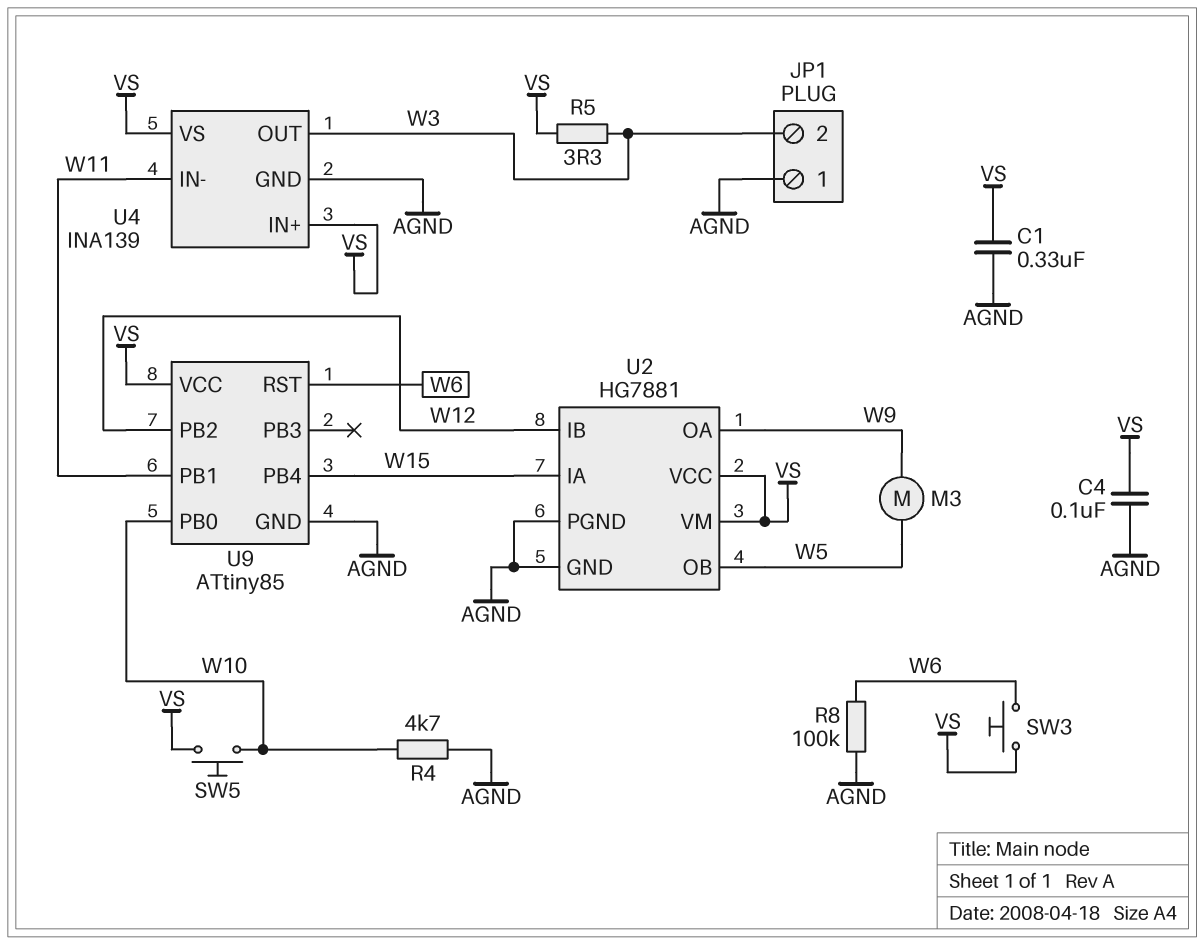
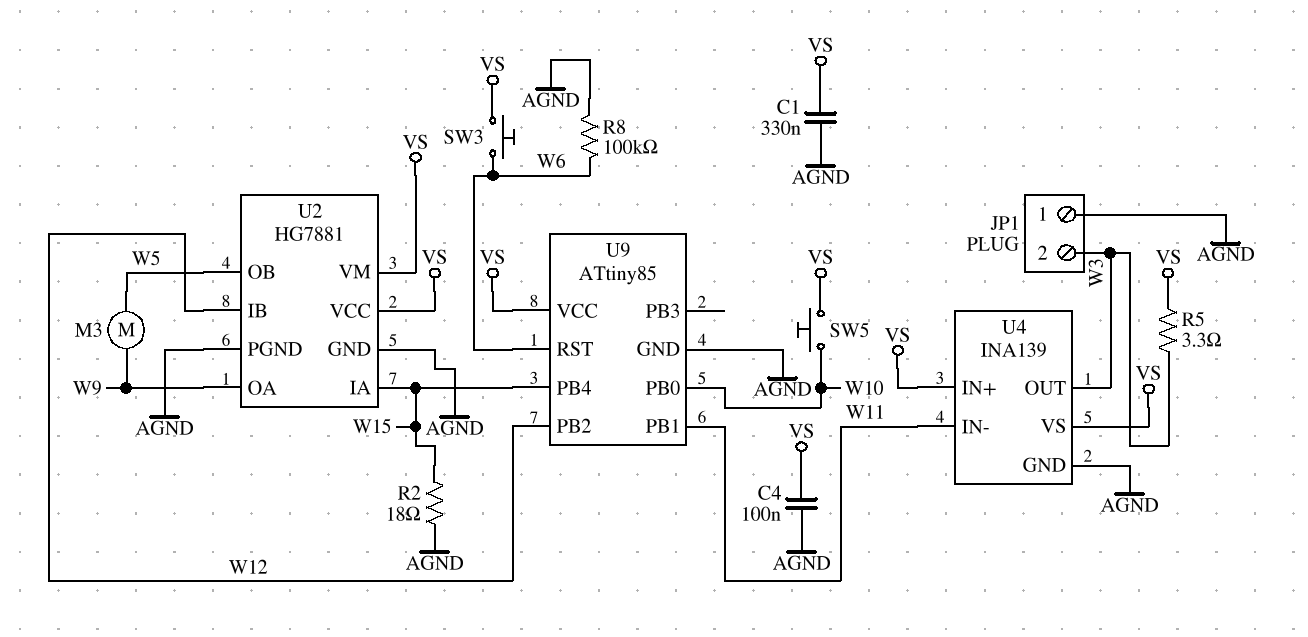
R2: none -> 18 (AGND, W15)
R4: 4.7k (AGND, W10) -> none

